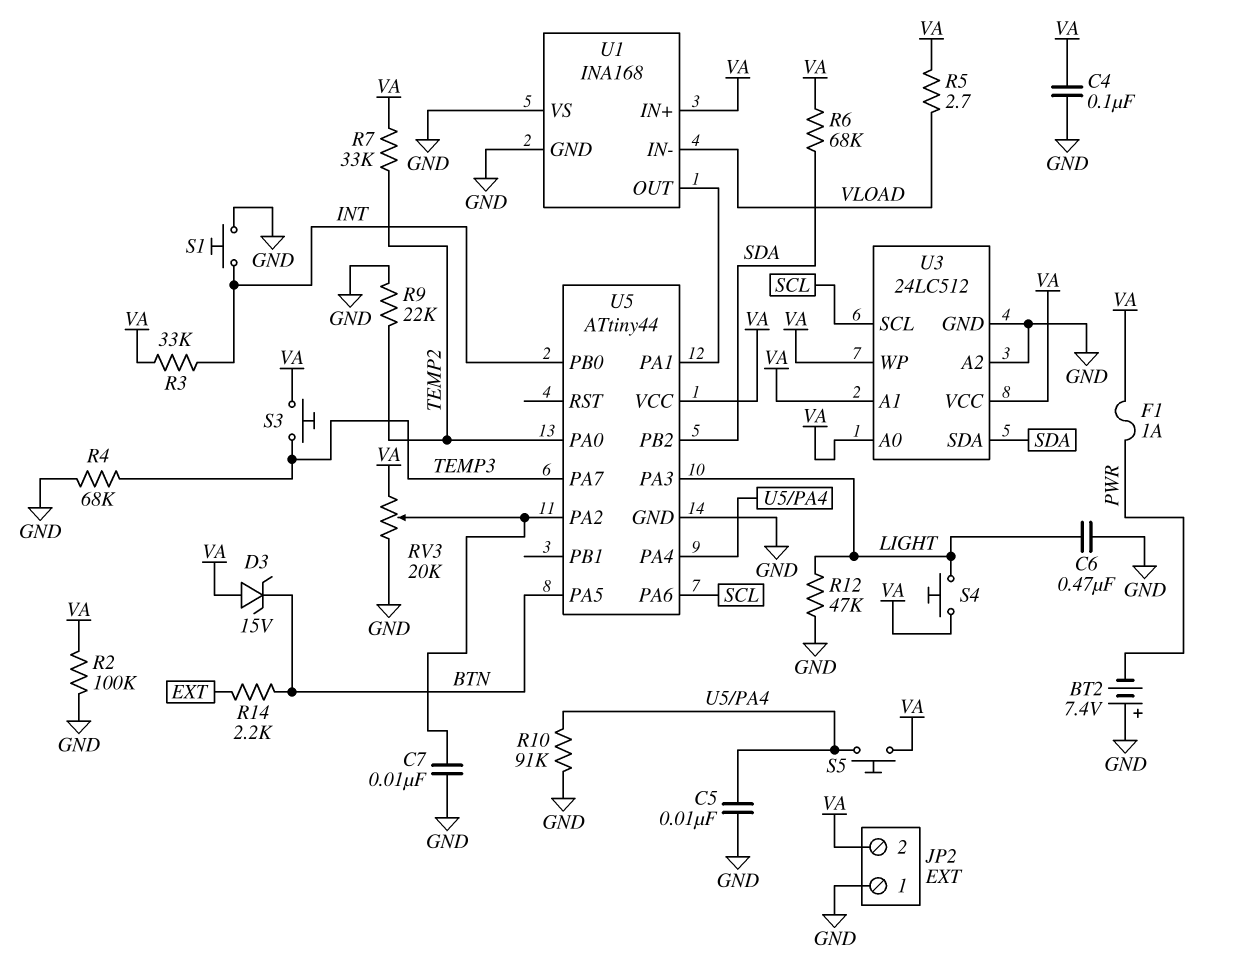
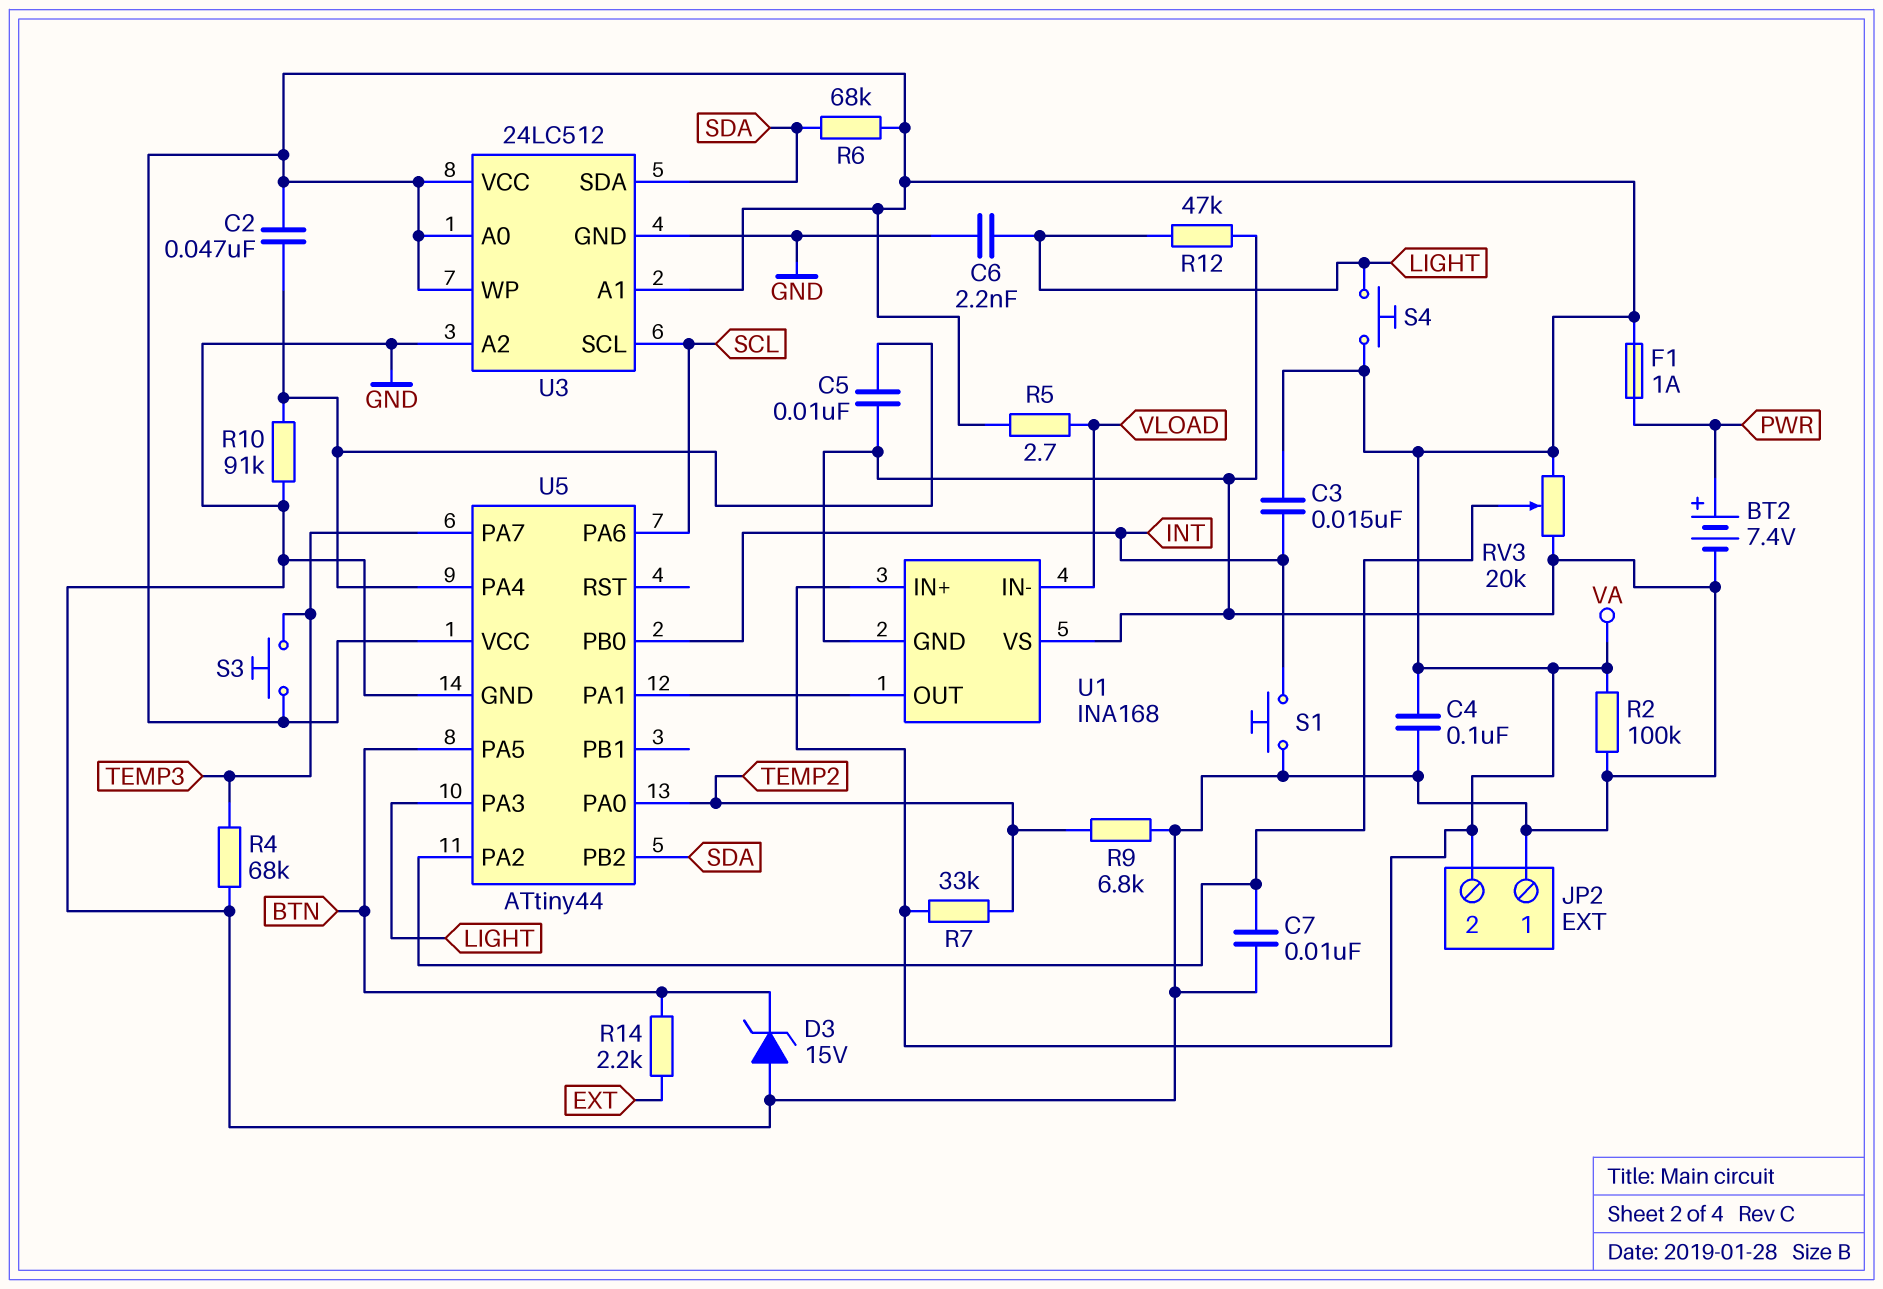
BT2: 7.4V (plus GND, minus PWR) -> 7.4V (plus PWR, minus GND)
C2: none -> 47nF (U5/PA4, VA)
C3: none -> 15nF (INT, VA)
C6: 470nF (GND, LIGHT) -> 2.2nF (GND, LIGHT)
D3: zener 15V (A VA, K BTN) -> zener 15V (A GND, K BTN)
R3: 33k (INT, VA) -> none
R9: 22k (GND, TEMP2) -> 6.8k (GND, TEMP2)
S5: button (U5/PA4, VA) -> none

